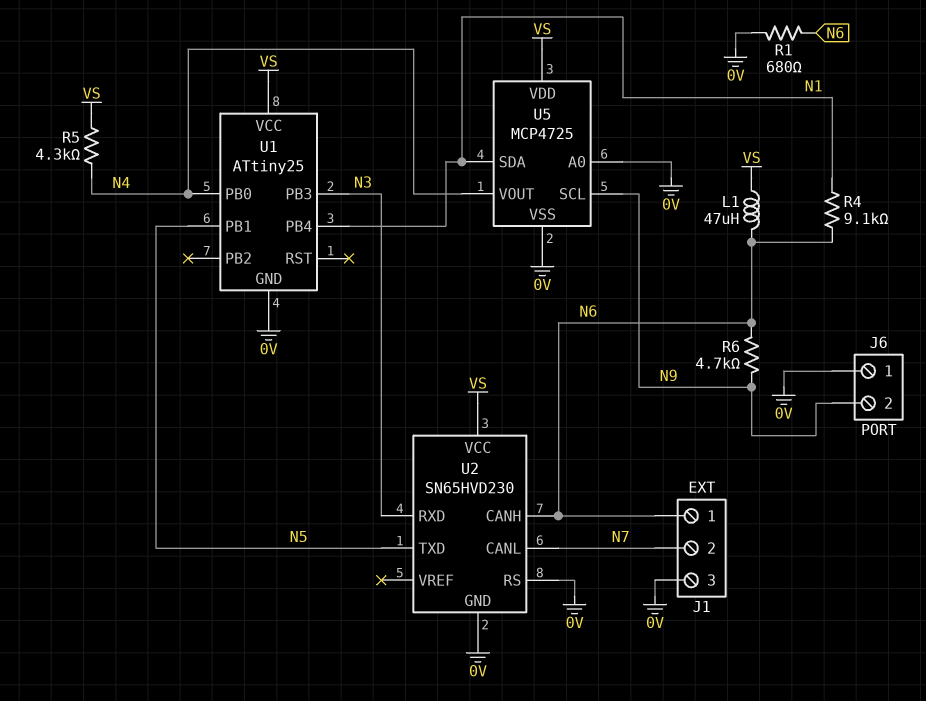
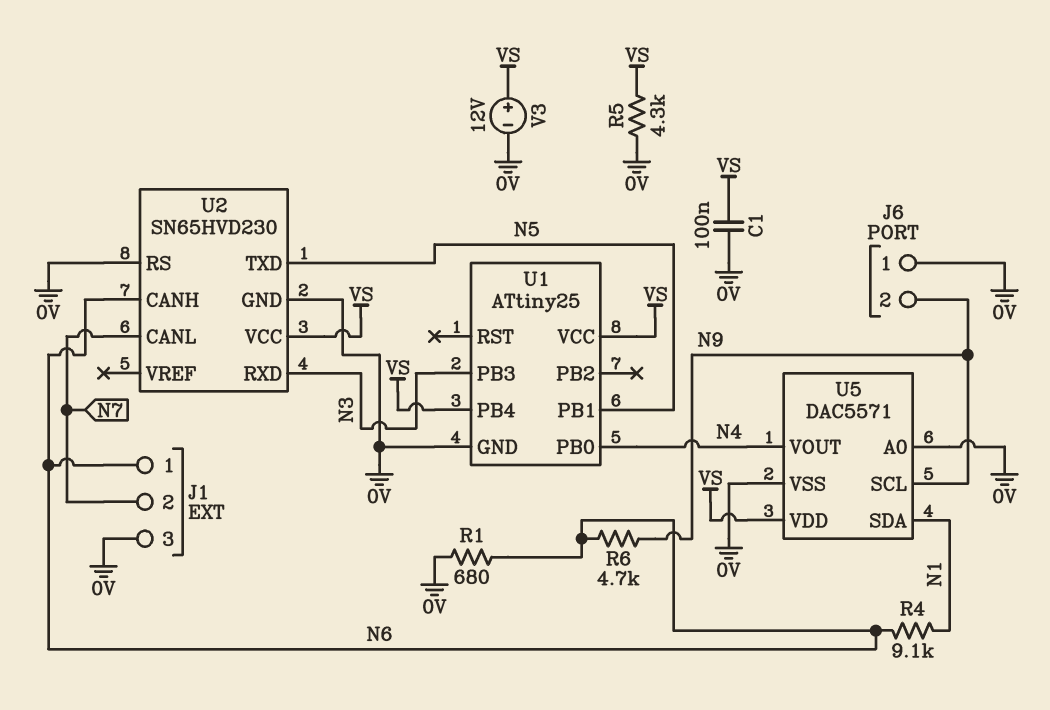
C1: none -> 100nF (0V, VS)
L1: 47uH (N6, VS) -> none
R5: 4.3k (N4, VS) -> 4.3k (0V, VS)
U1 pin PB4: N1 -> VS
U5: MCP4725 -> DAC5571
V3: none -> 12V (plus VS, minus 0V)

